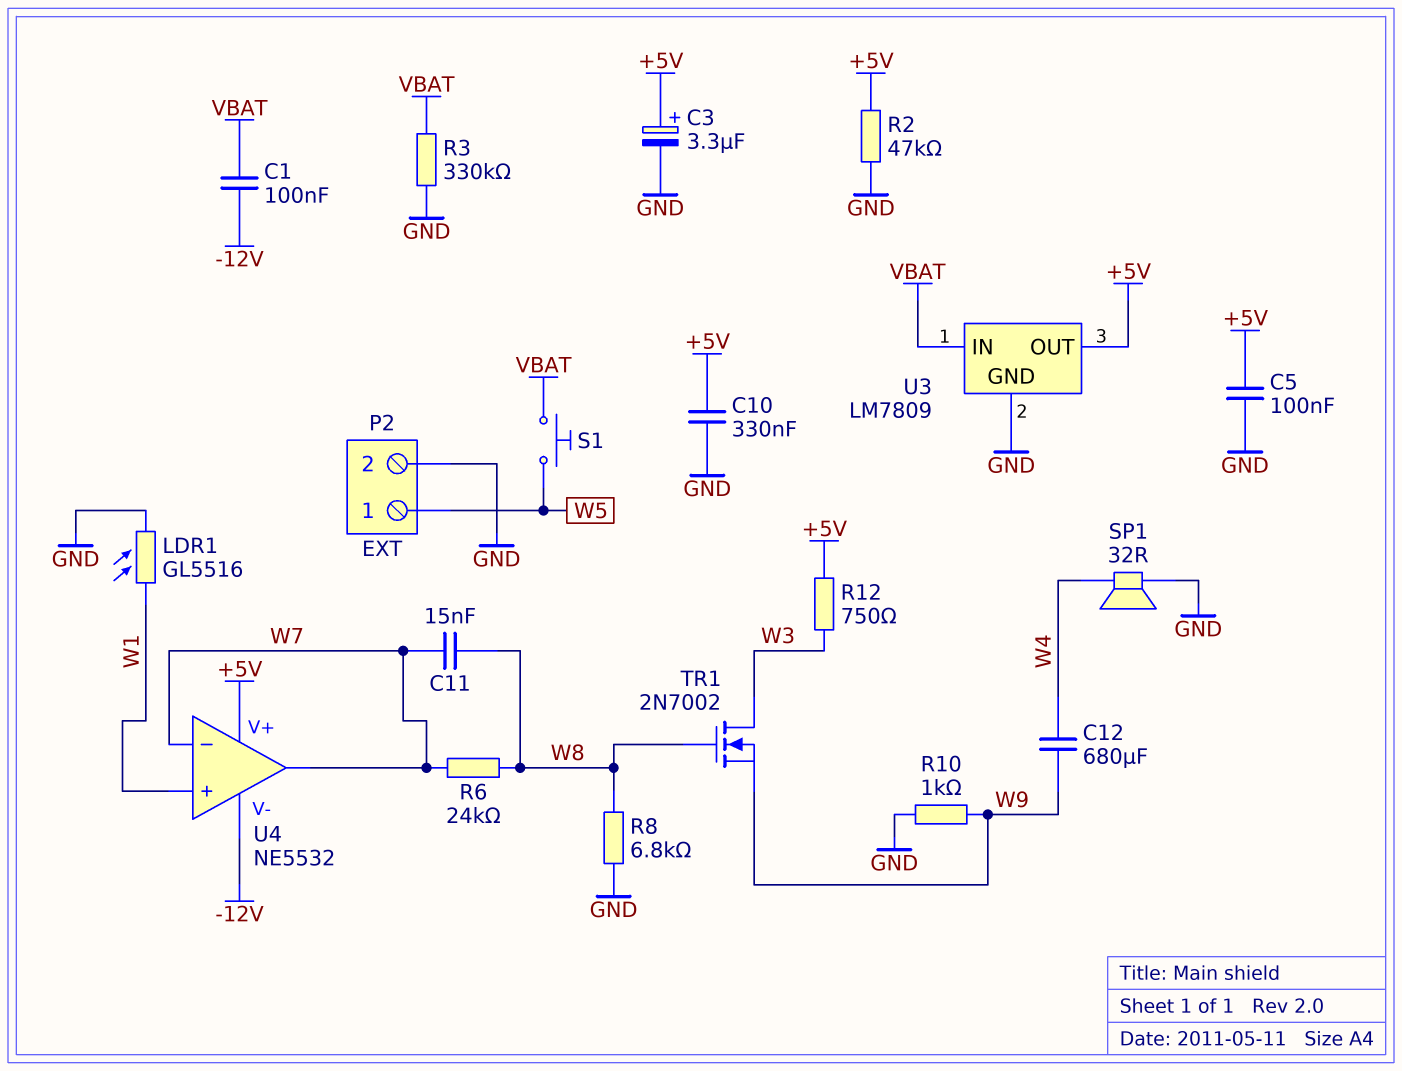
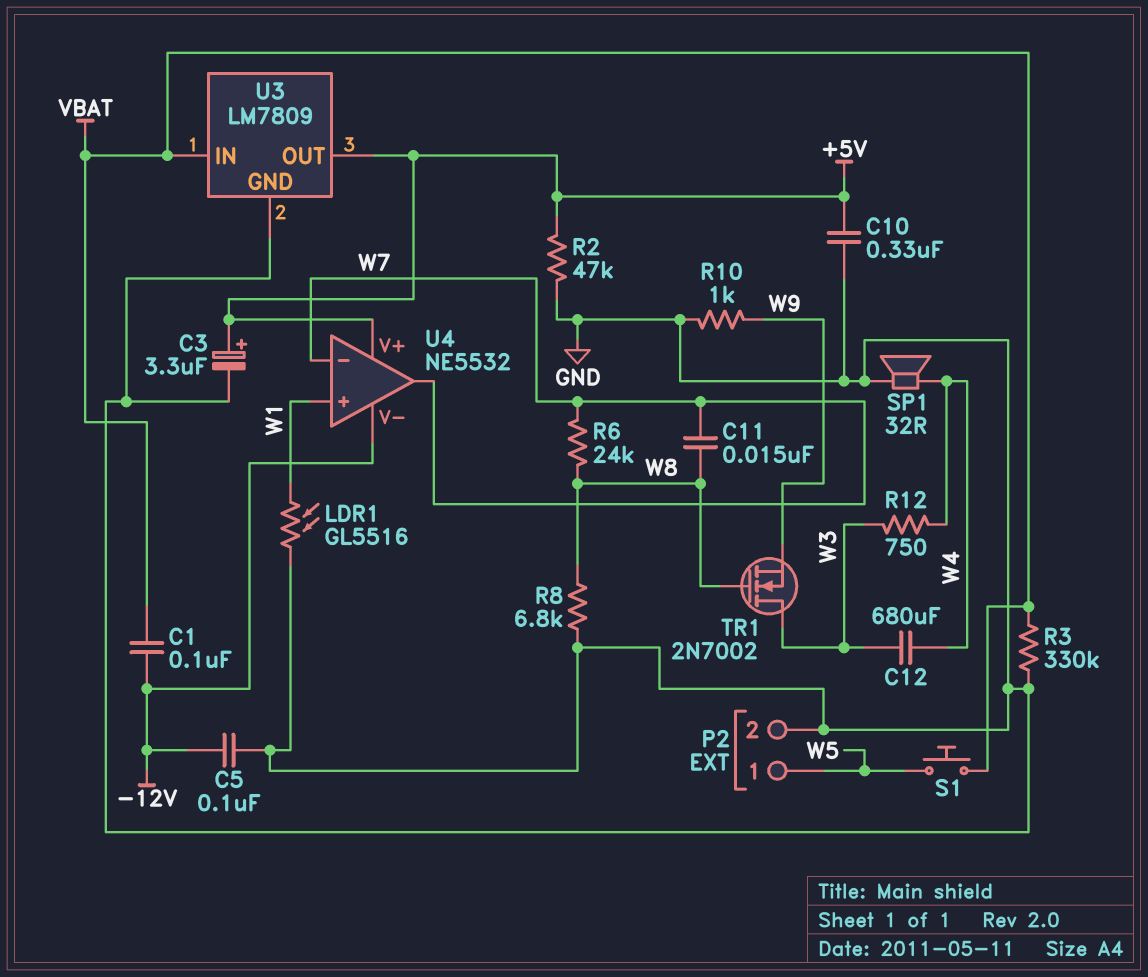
C5: 100nF (+5V, GND) -> 100nF (-12V, GND)
C12: 680uF (W4, W9) -> 680uF (W3, W4)
R12: 750 (+5V, W3) -> 750 (W3, W4)

